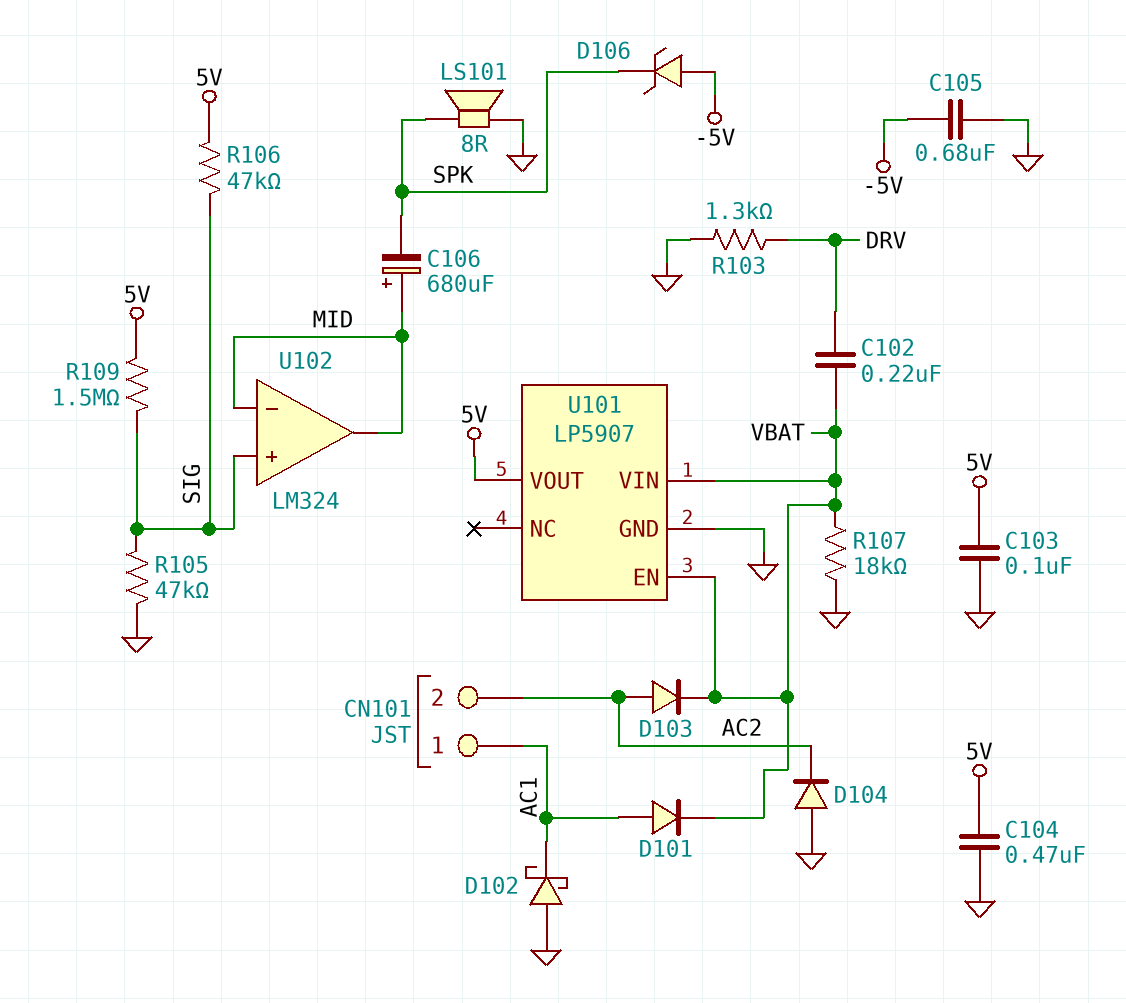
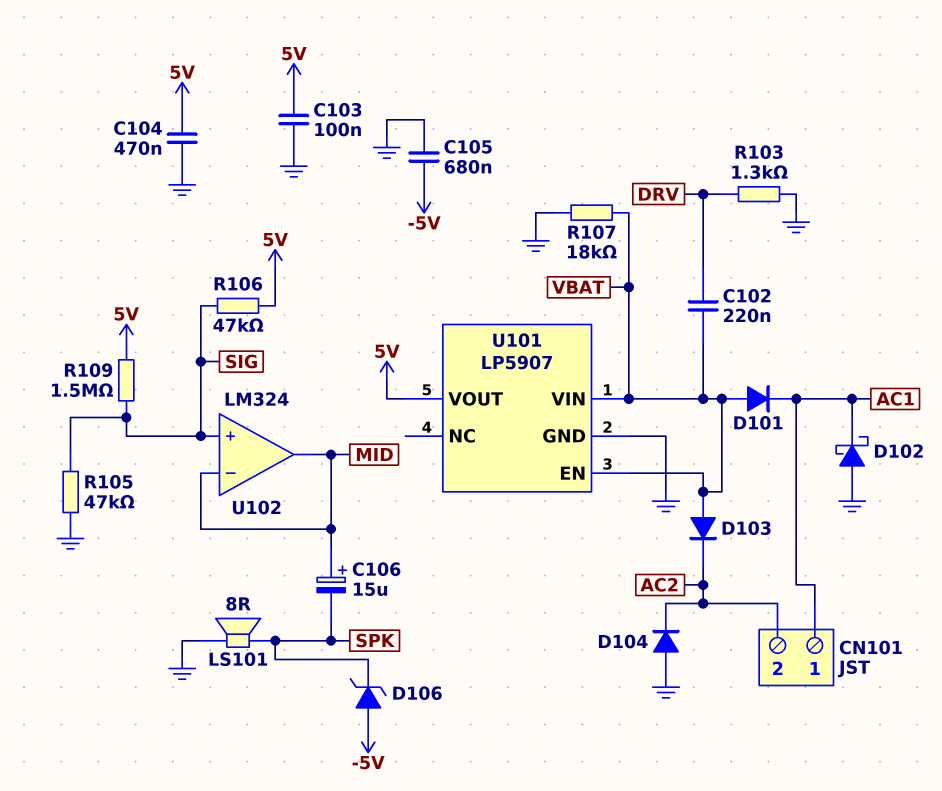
C106: 680uF (plus MID, minus SPK) -> 15uF (plus MID, minus SPK)
D101: diode (A AC1, K VBAT) -> diode (A VBAT, K AC1)
D103: diode (A AC2, K VBAT) -> diode (A VBAT, K AC2)

